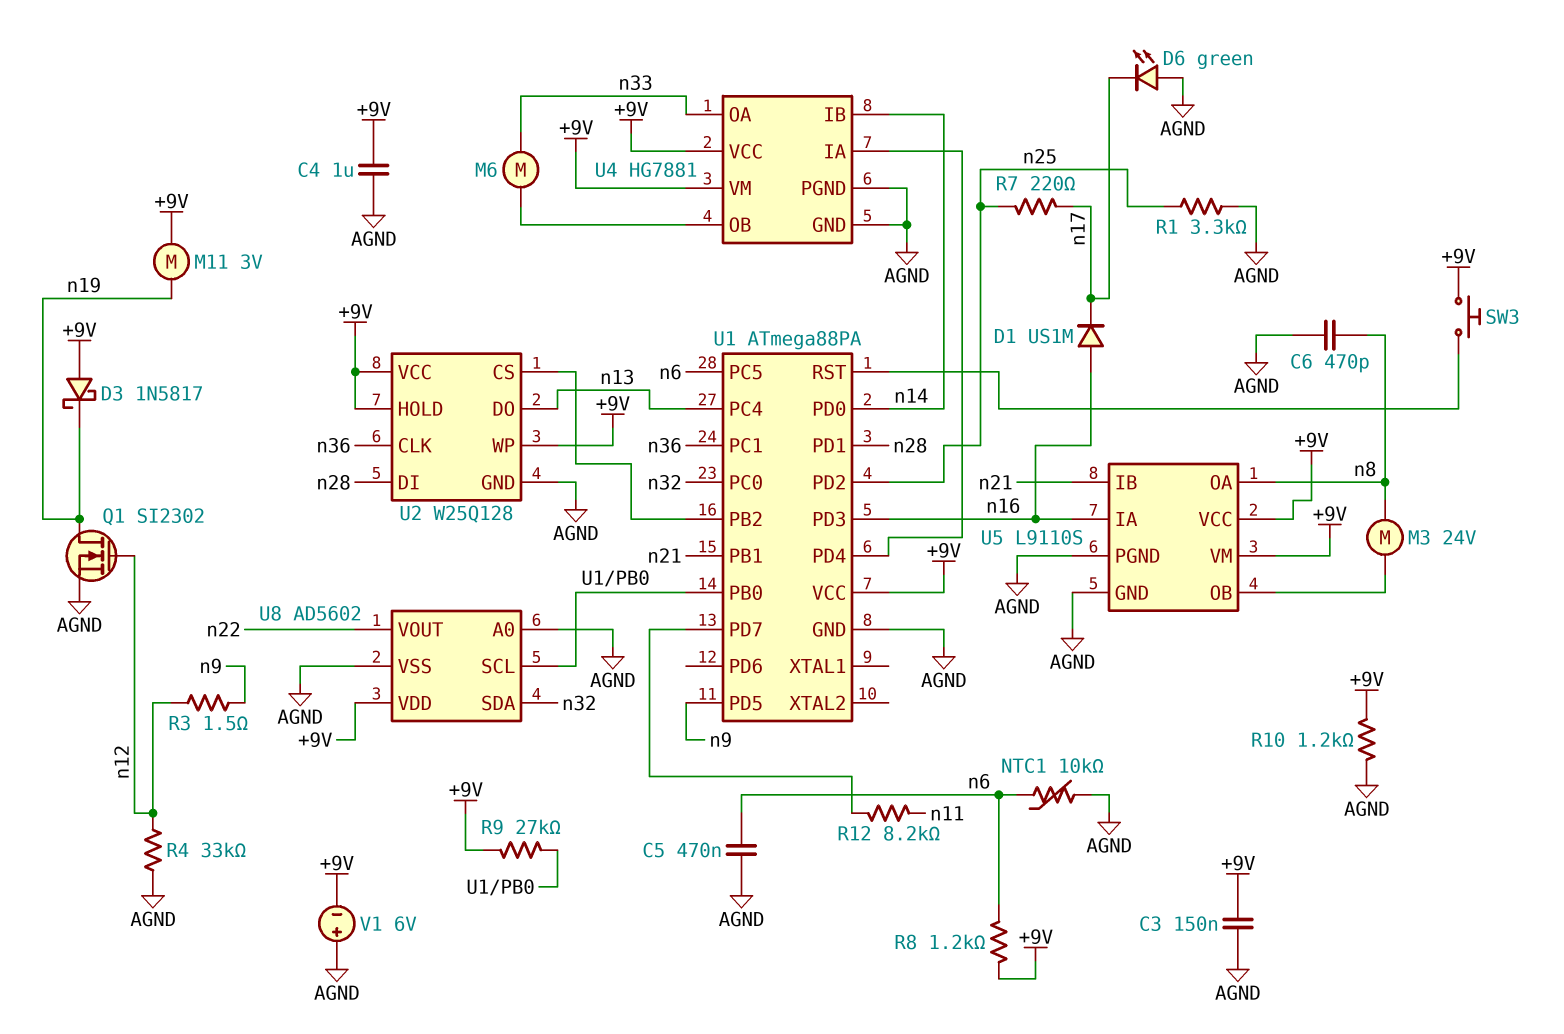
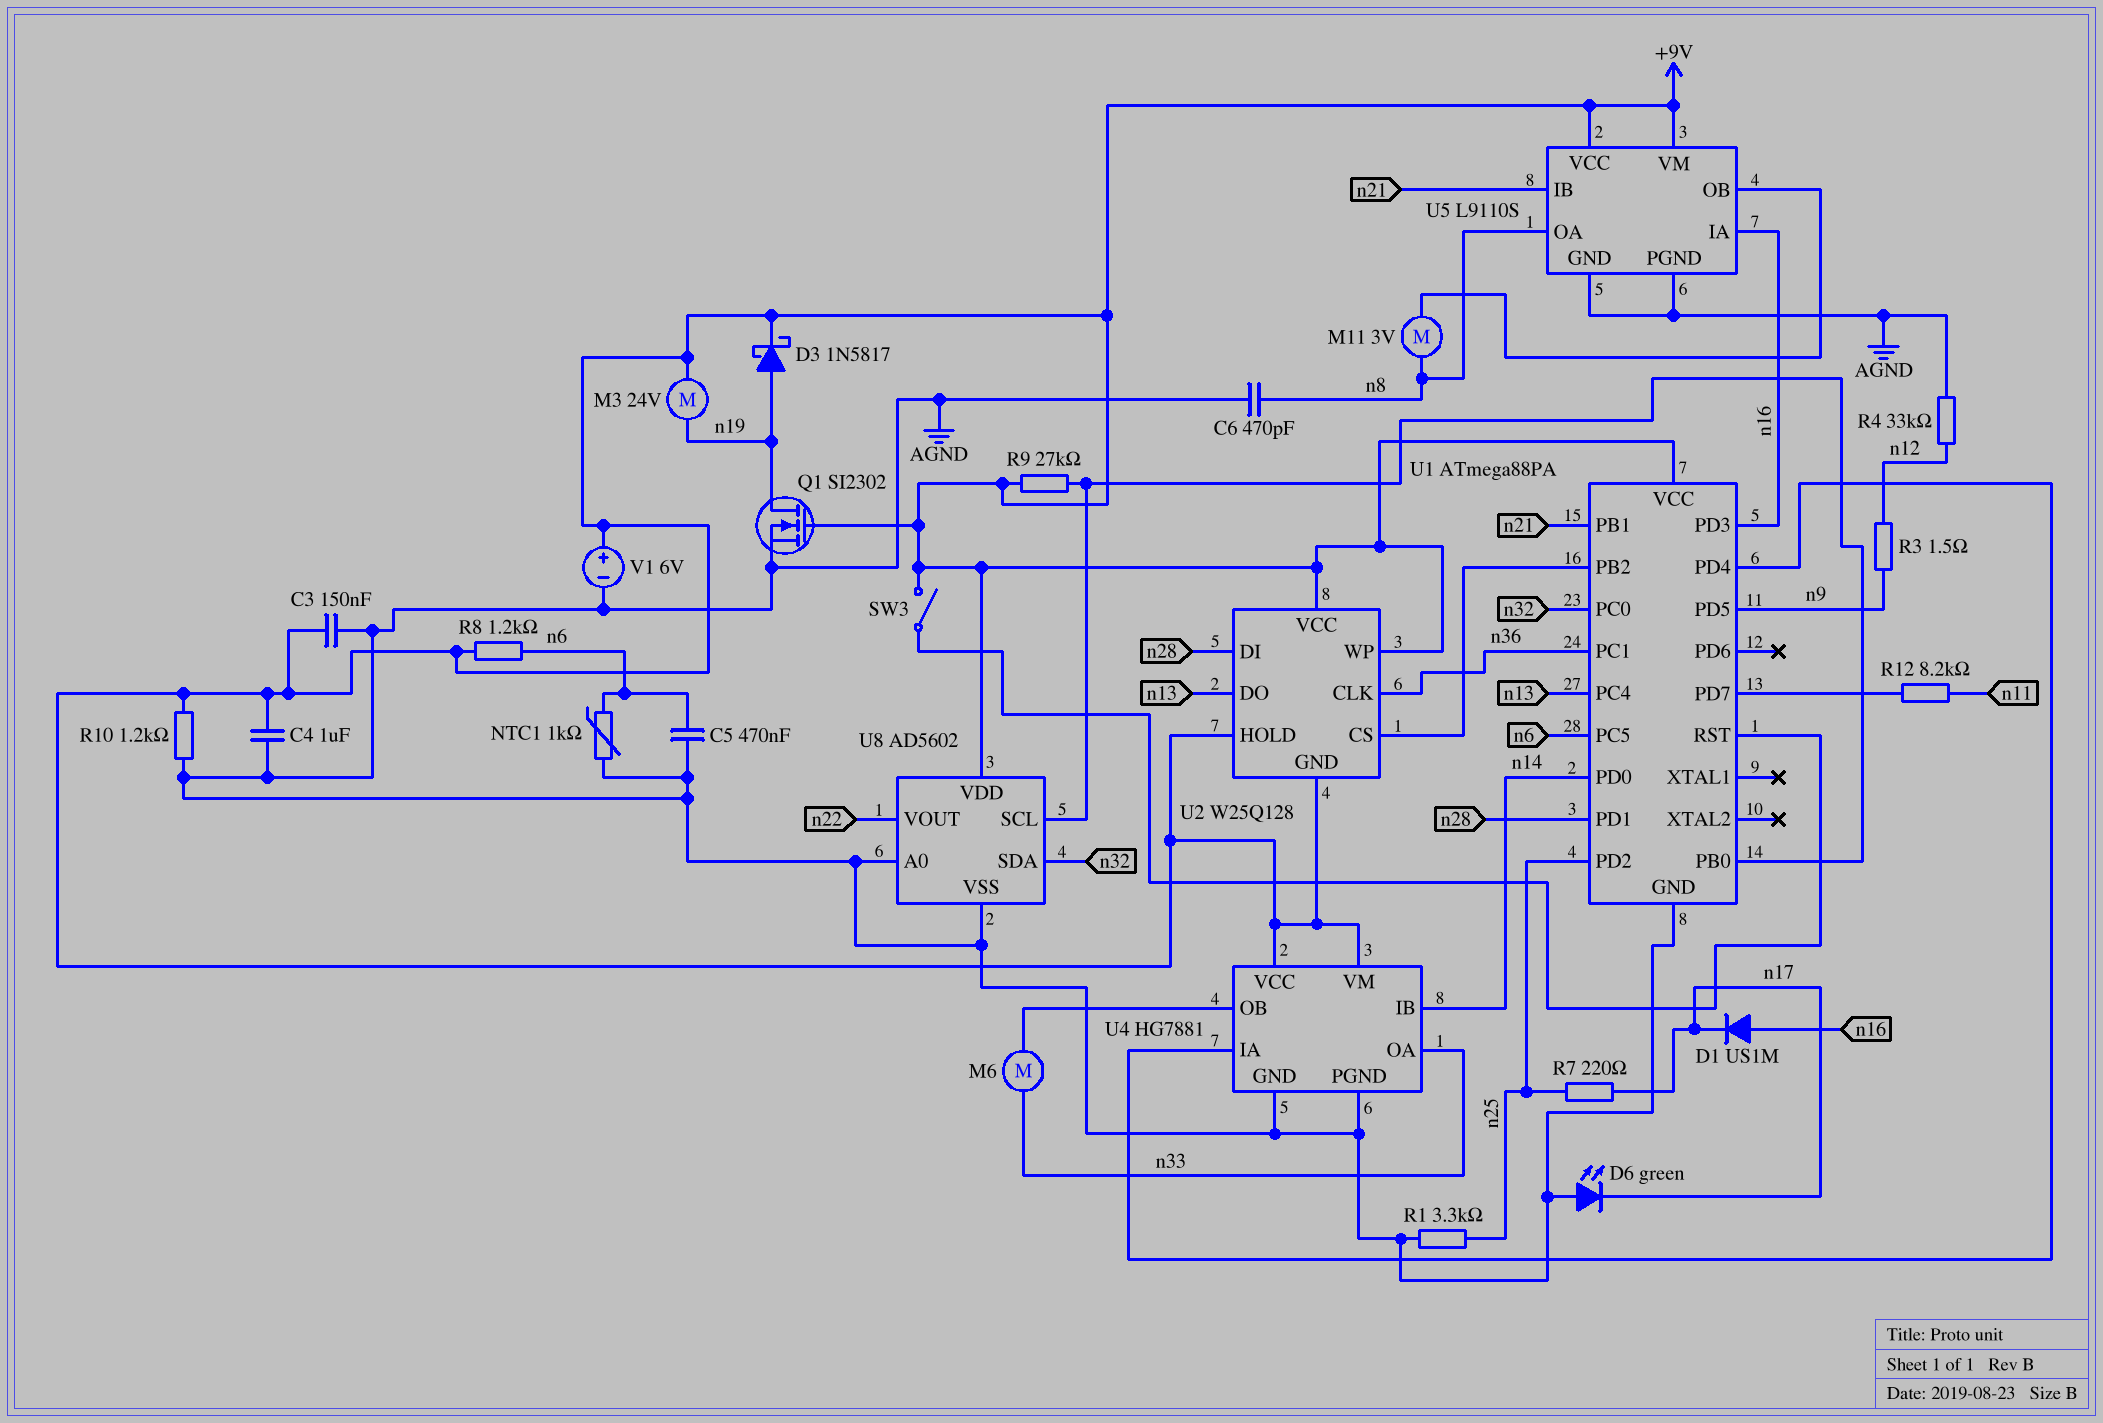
D3: schottky 1N5817 (A +9V, K n19) -> schottky 1N5817 (A n19, K +9V)
M3: motor 24V (U5/OB, n8) -> motor 24V (+9V, n19)
M11: motor 3V (+9V, n19) -> motor 3V (U5/OB, n8)
NTC1: 10k (AGND, n6) -> 1k (AGND, n6)
Q1: NMOS SI2302 (G n12, D n19, S AGND) -> NMOS SI2302 (G +9V, D n19, S AGND)
SW3: button (+9V, U1/RST) -> switch (+9V, U1/RST)
U2 pin GND: AGND -> +9V
V1: 6V (plus AGND, minus +9V) -> 6V (plus +9V, minus AGND)

